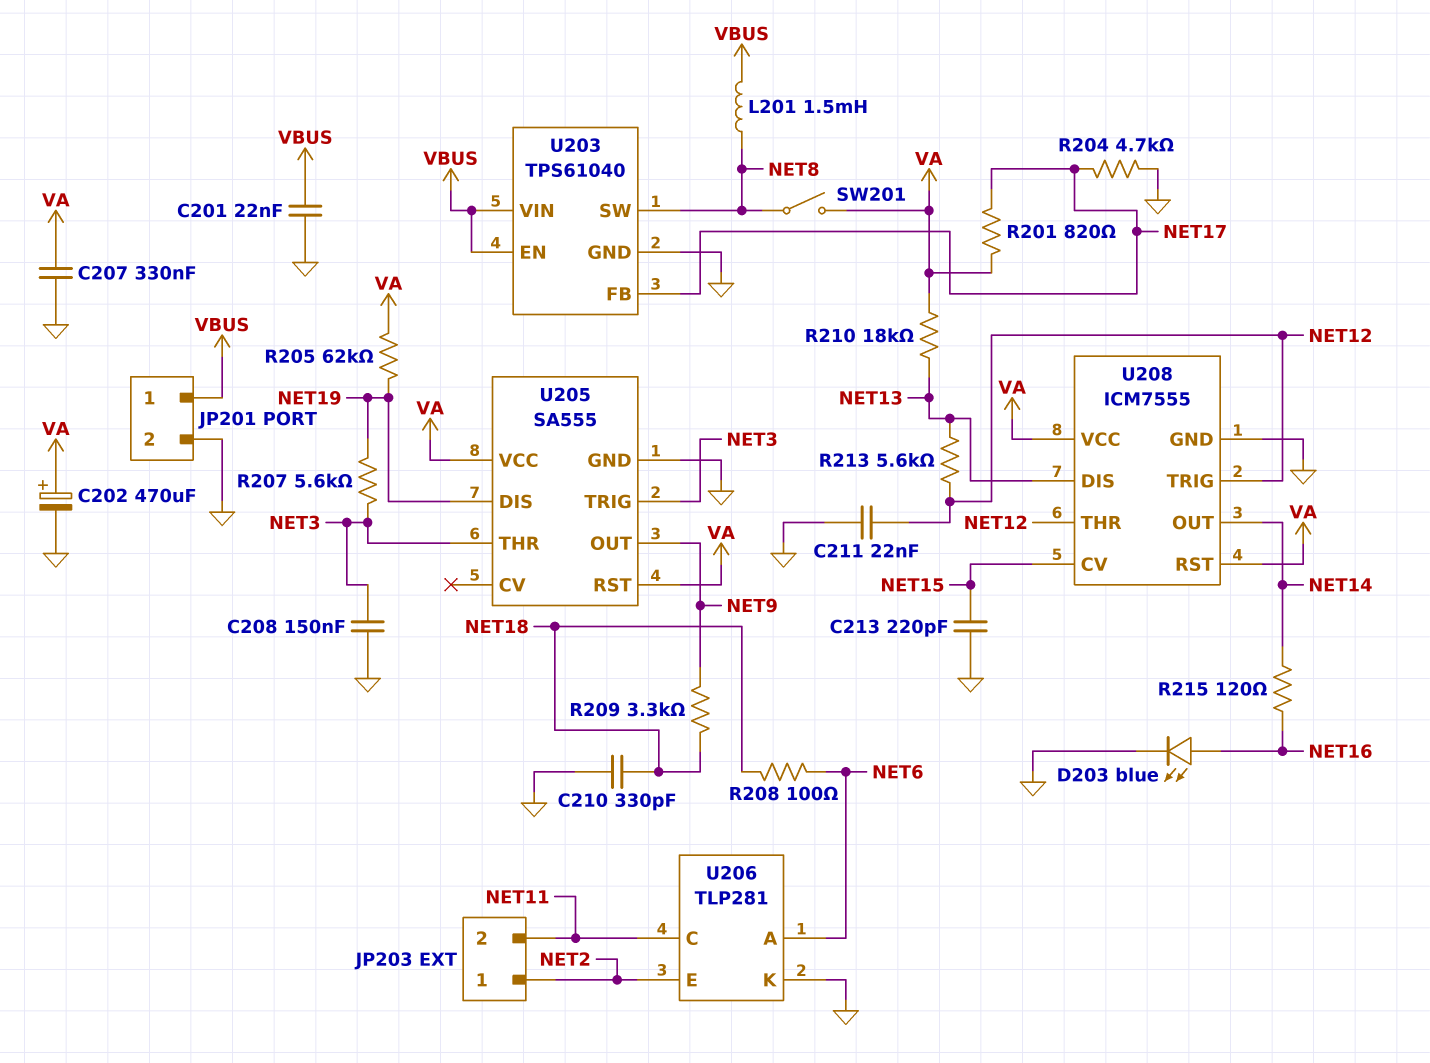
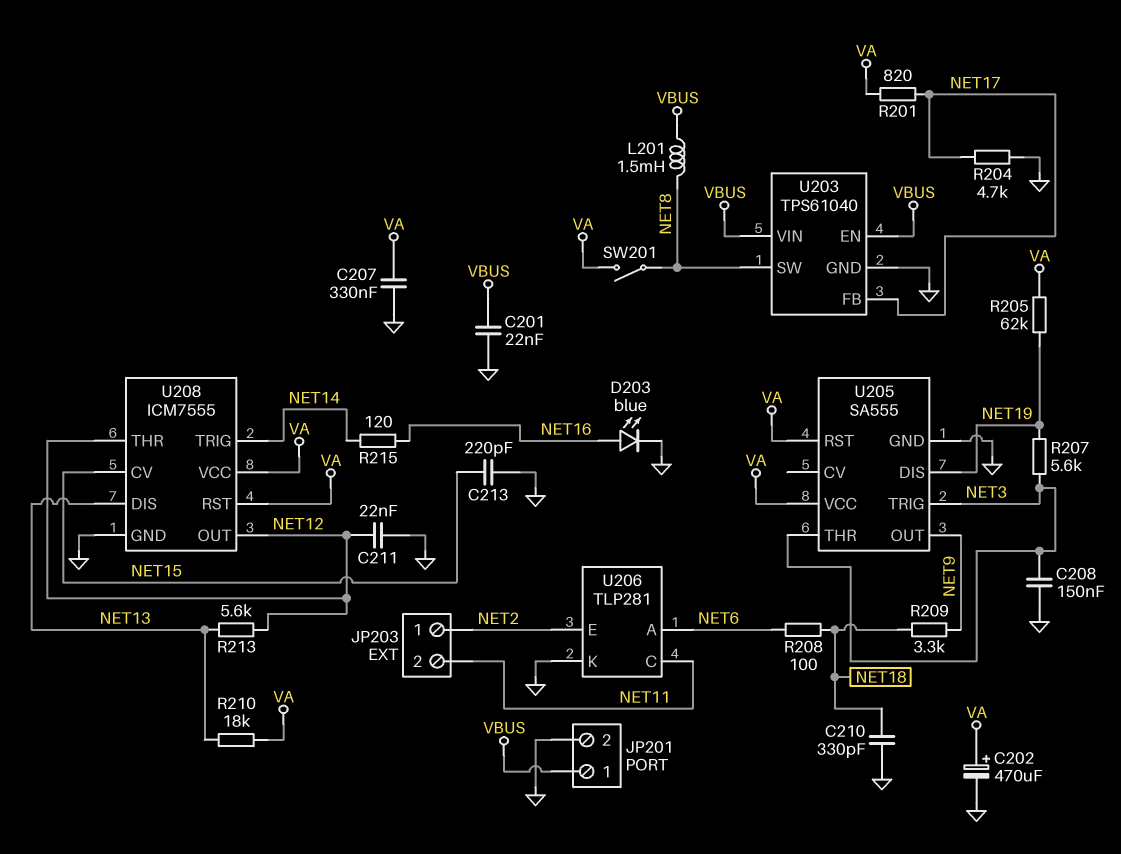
U208 pin OUT: NET14 -> NET12
U208 pin TRIG: NET12 -> NET14

